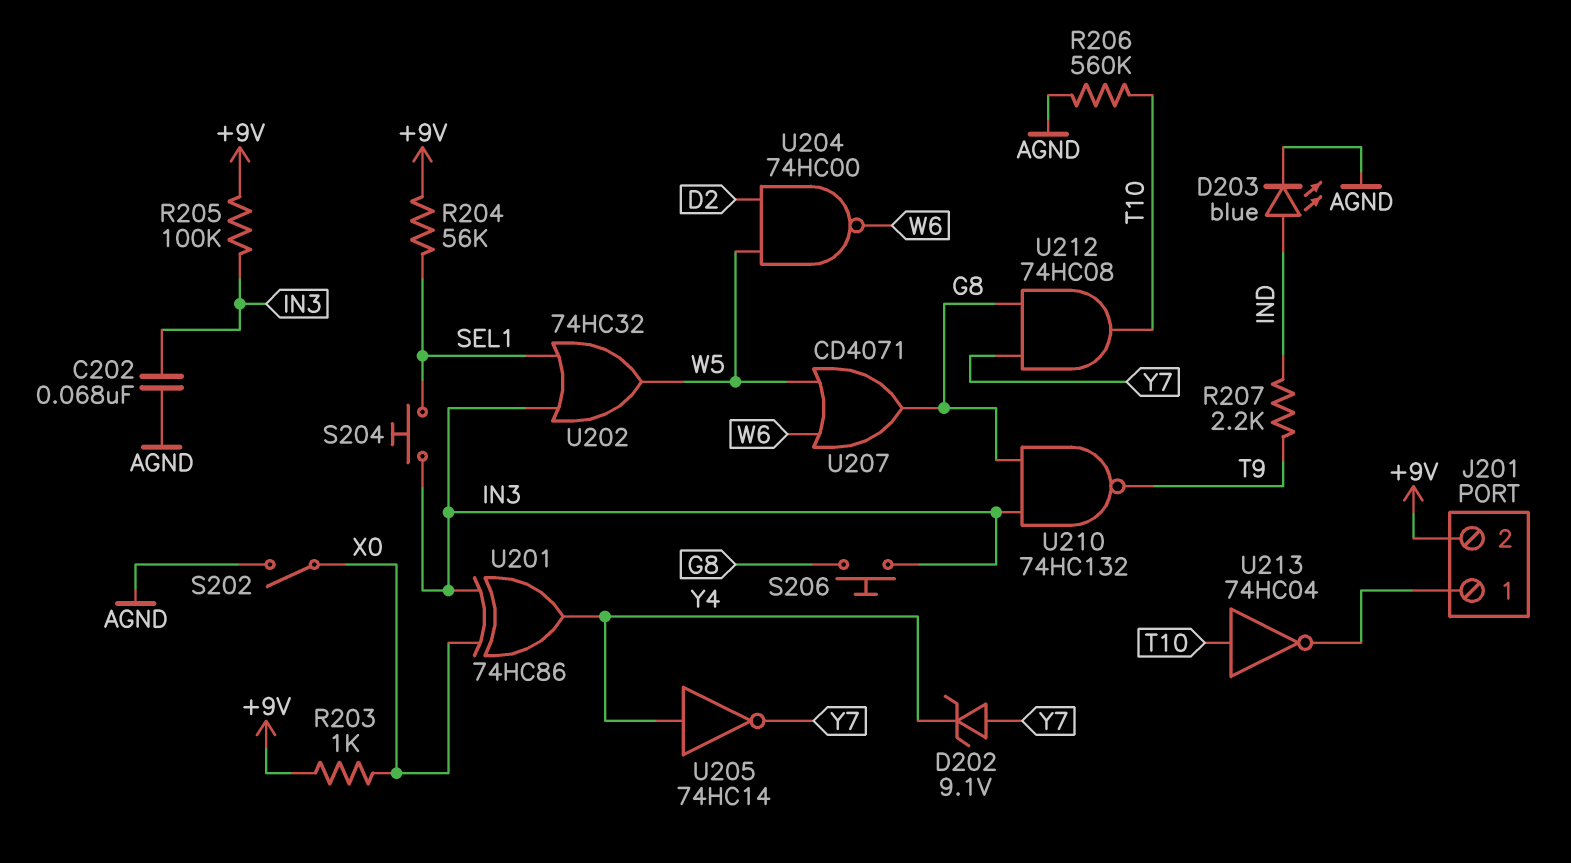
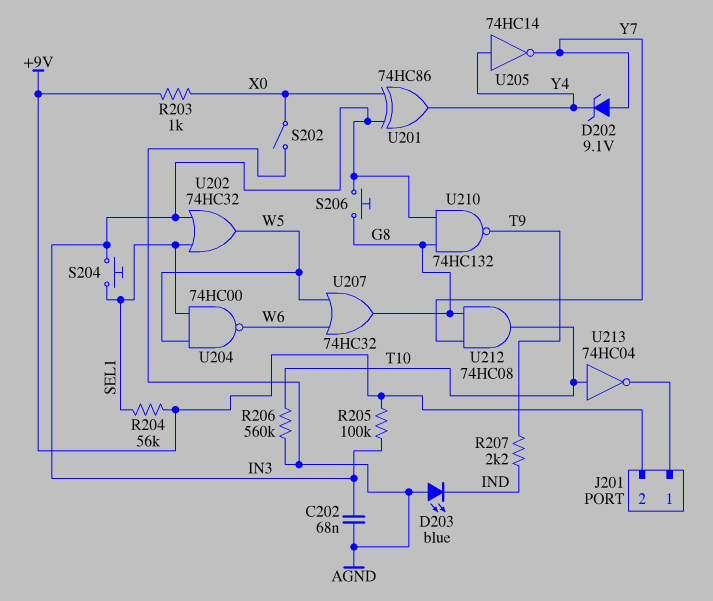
D203: LED blue (A IND, K AGND) -> LED blue (A AGND, K IND)
U204: NAND 74HC00 (in D2, in W5, out W6) -> NAND 74HC00 (in SEL1, in W5, out W6)
U207: OR CD4071 (in W5, in W6, out G8) -> OR 74HC32 (in W5, in W6, out G8)

